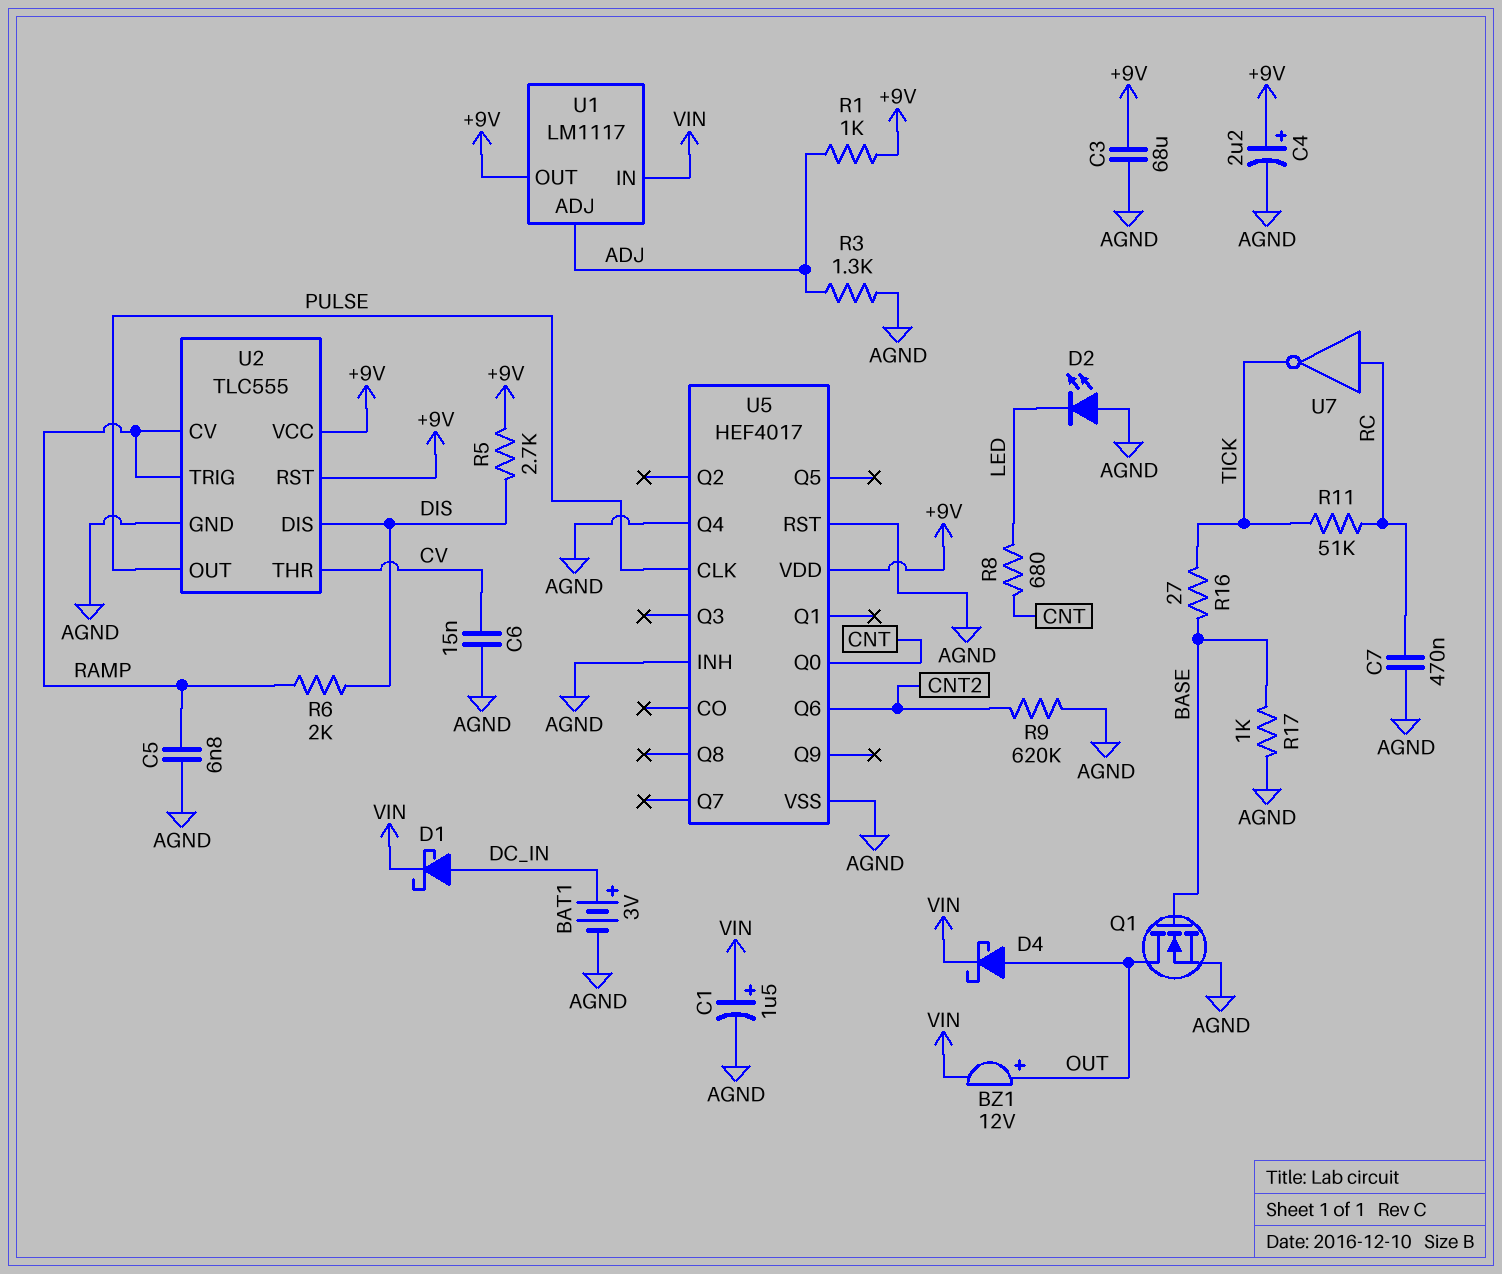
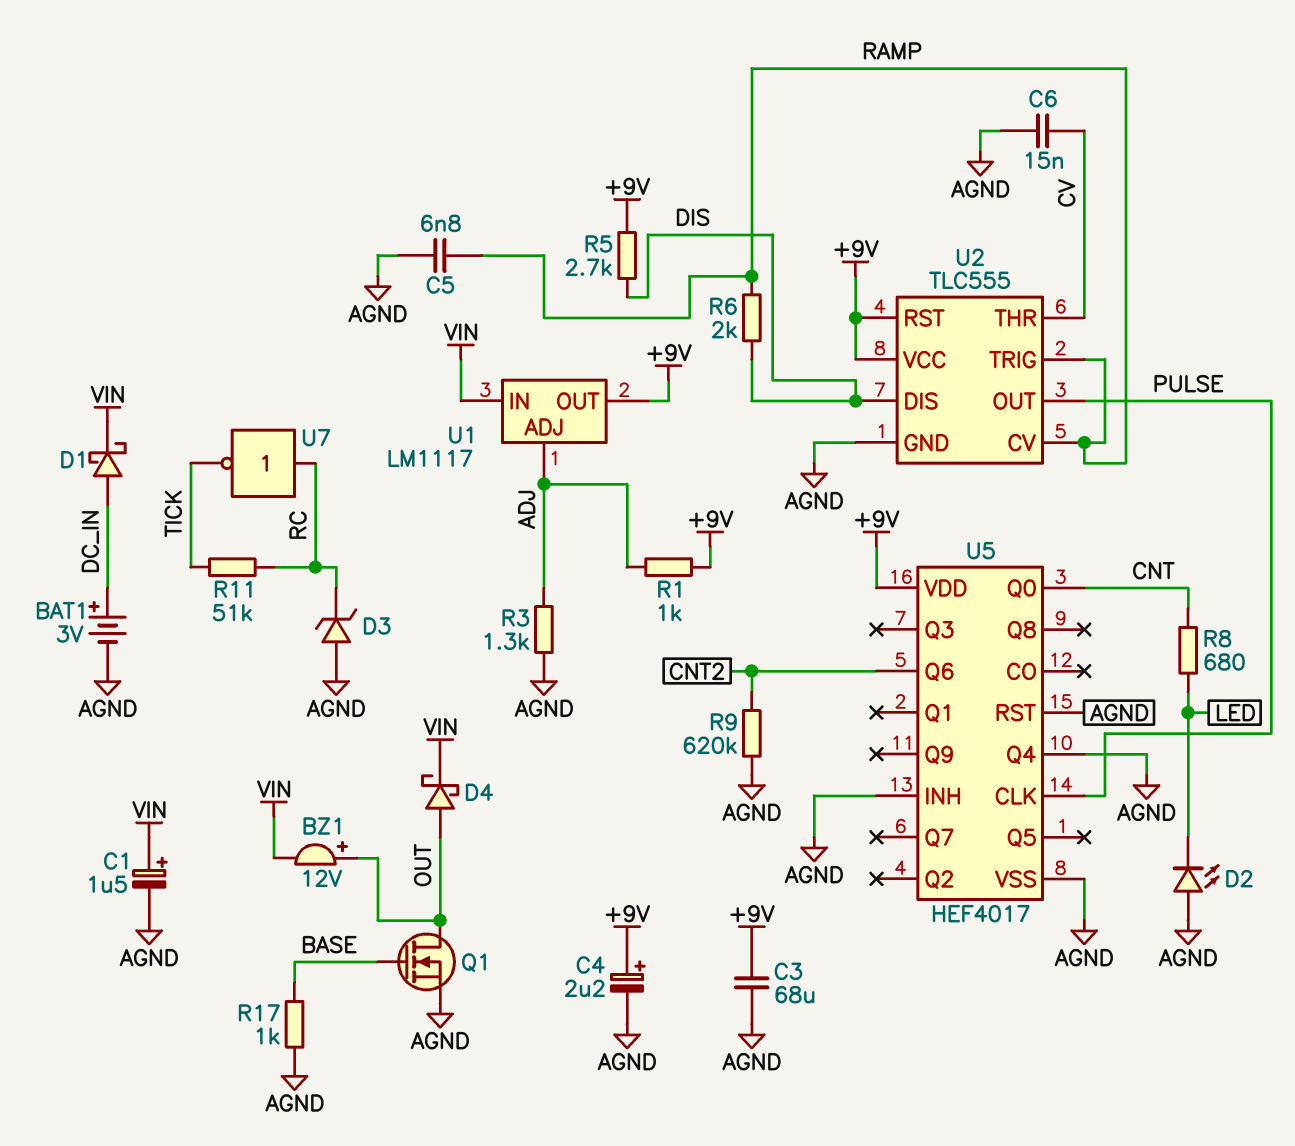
C7: 470nF (AGND, RC) -> none
D3: none -> zener (A AGND, K RC)
R16: 27 (BASE, TICK) -> none

